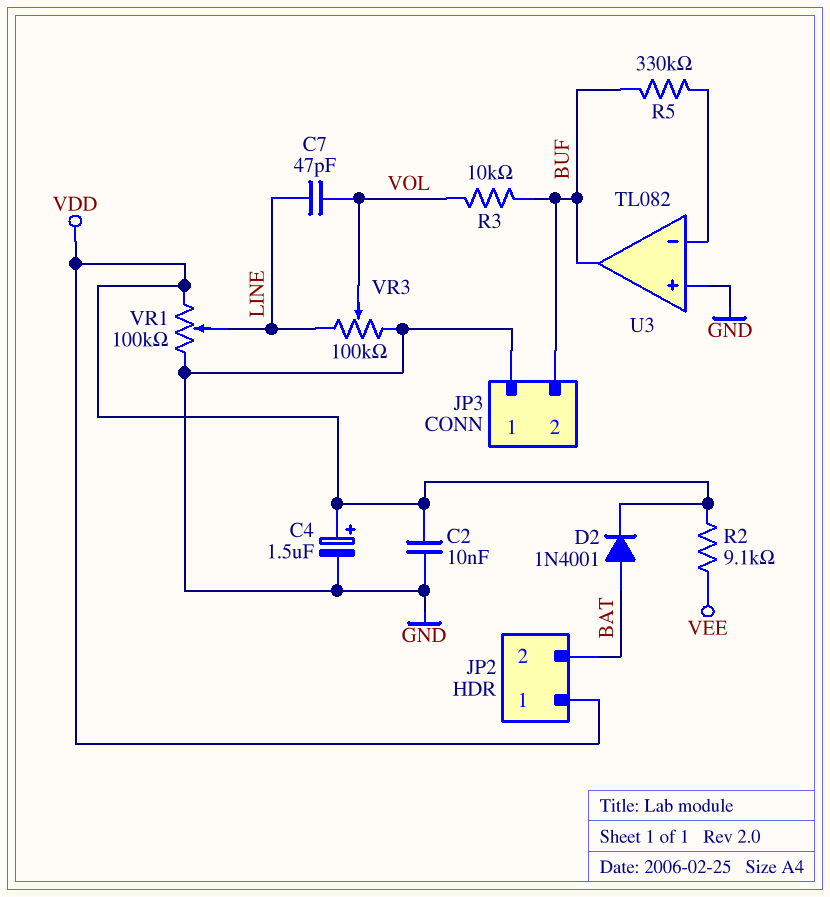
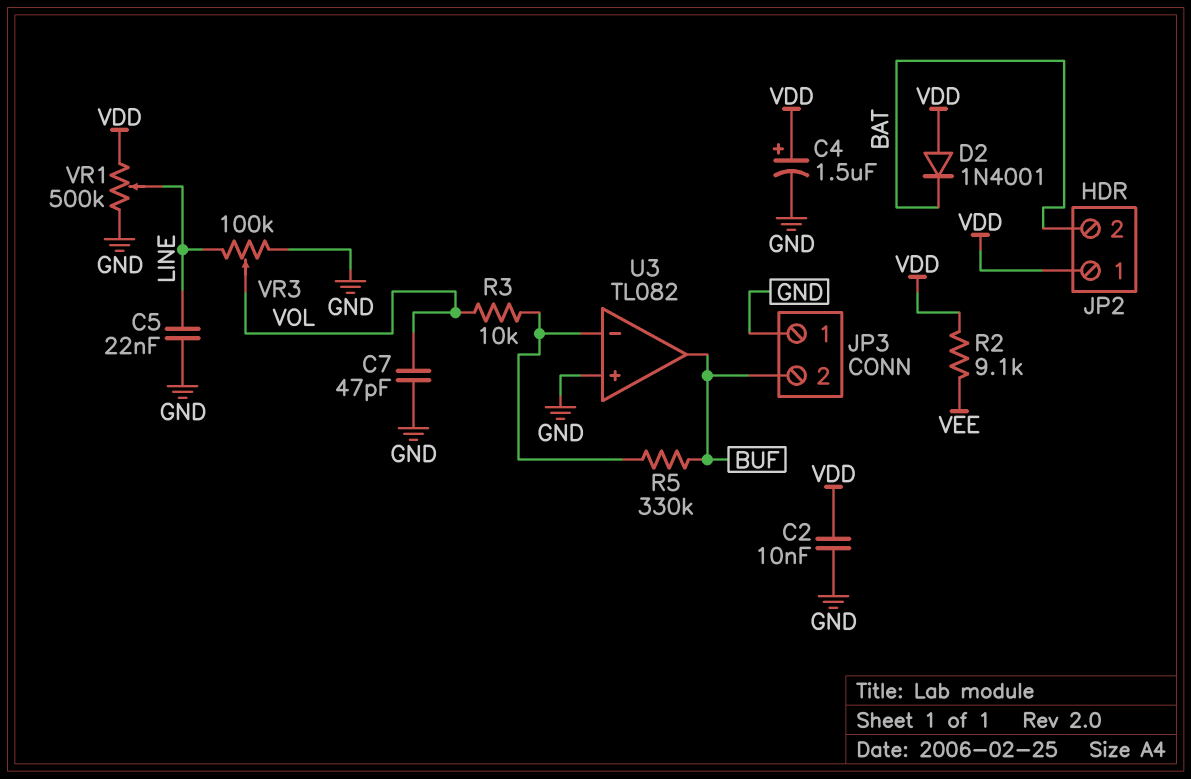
C5: none -> 22nF (GND, LINE)
C7: 47pF (LINE, VOL) -> 47pF (GND, VOL)
D2: diode 1N4001 (A BAT, K VDD) -> diode 1N4001 (A VDD, K BAT)
R3: 10k (BUF, VOL) -> 10k (U3/in-, VOL)
VR1: 100k (GND, VDD, wiper LINE) -> 500k (GND, VDD, wiper LINE)

